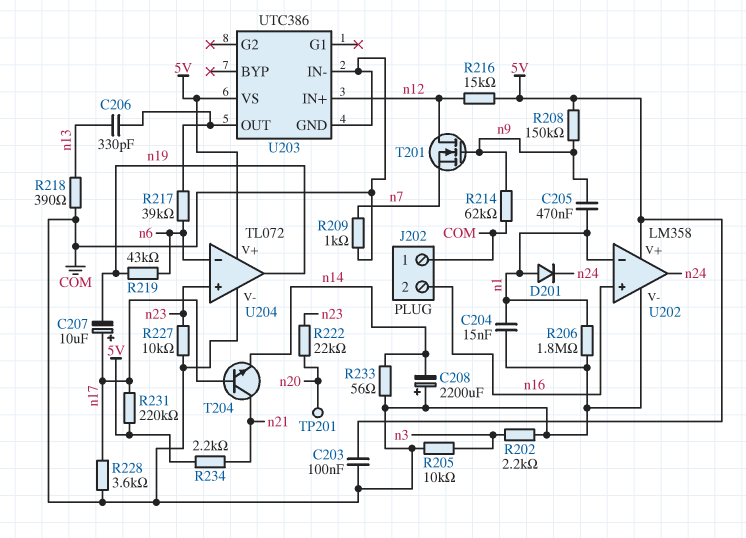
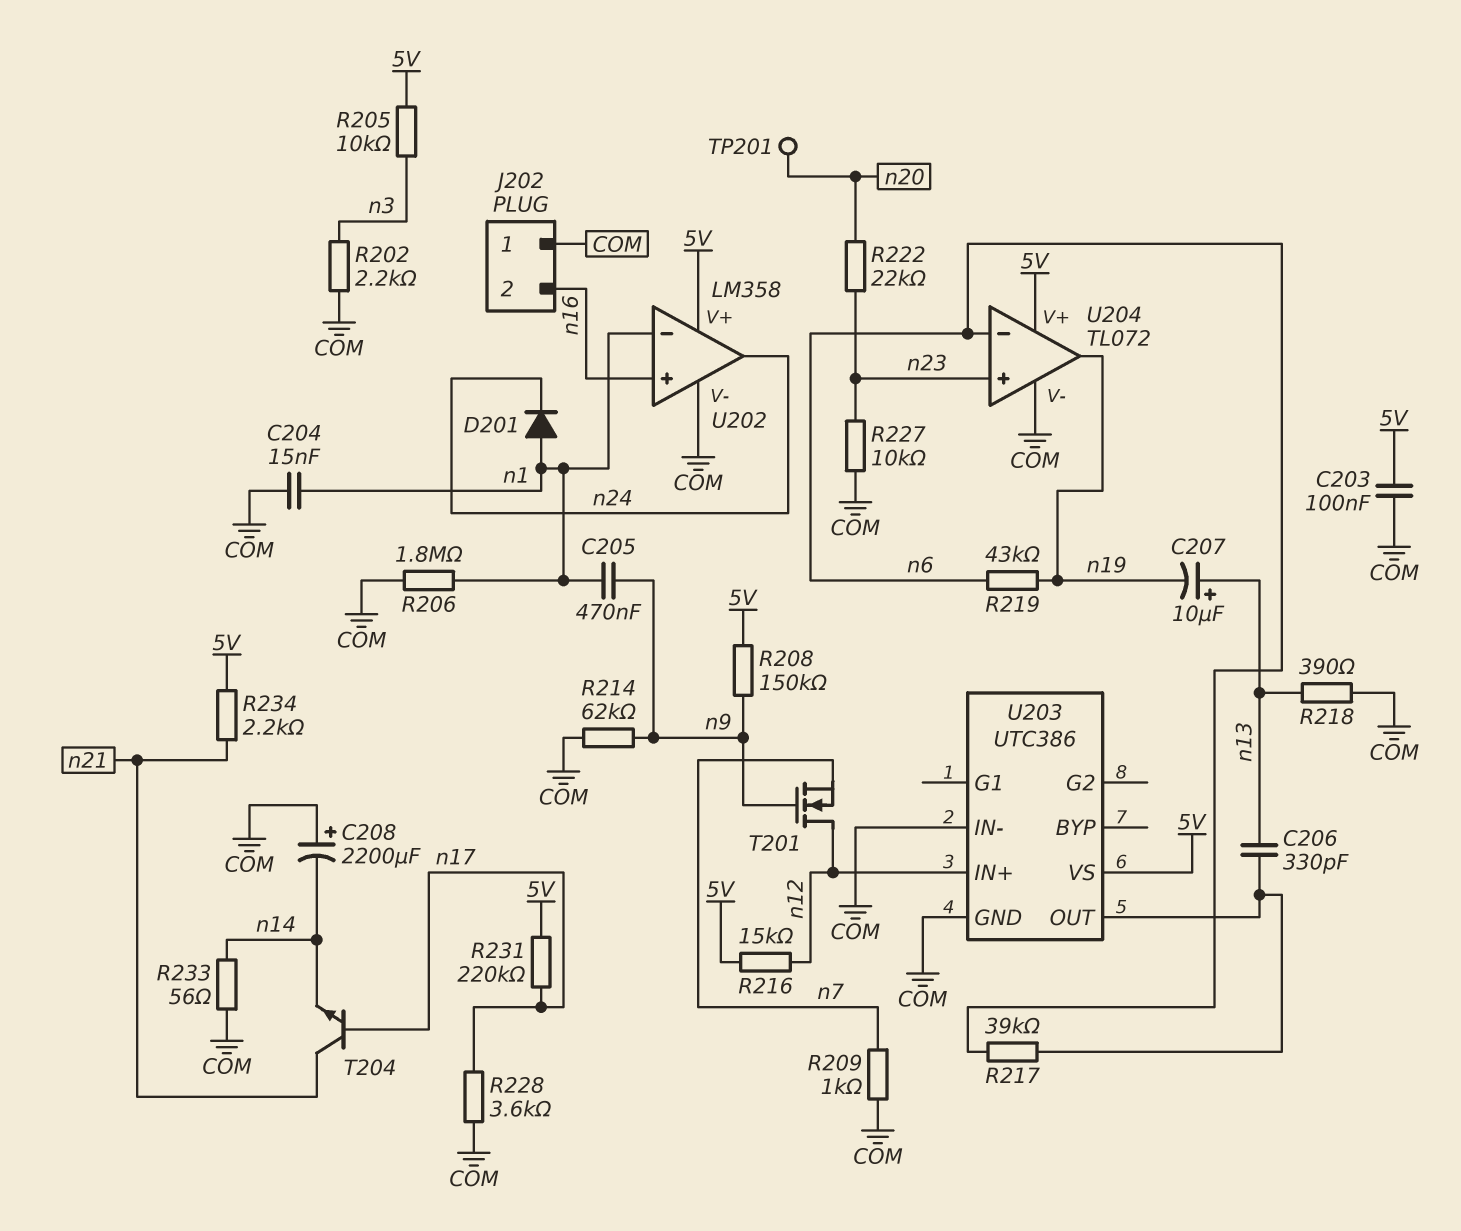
C207: 10uF (plus n17, minus n19) -> 10uF (plus n13, minus n19)
R205: 10k (COM, n3) -> 10k (5V, n3)

